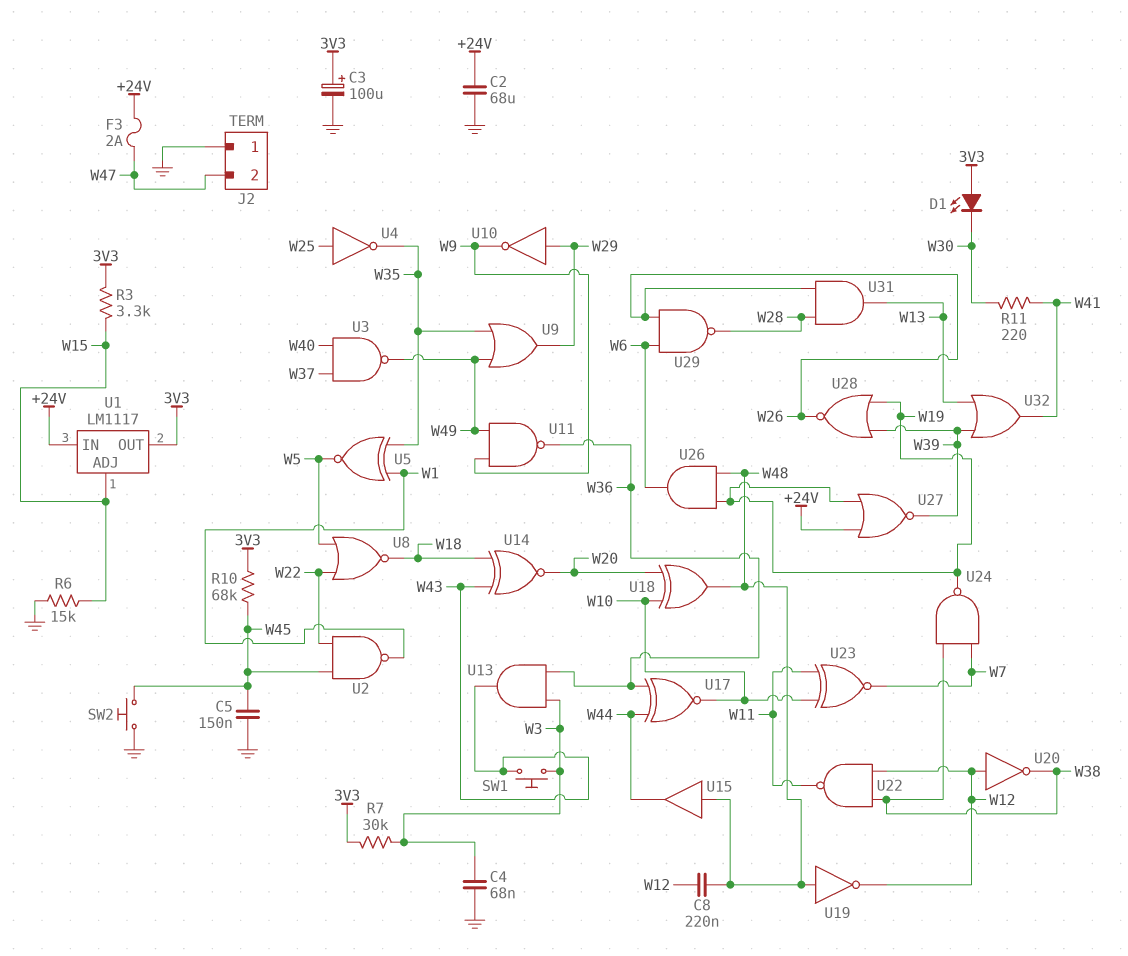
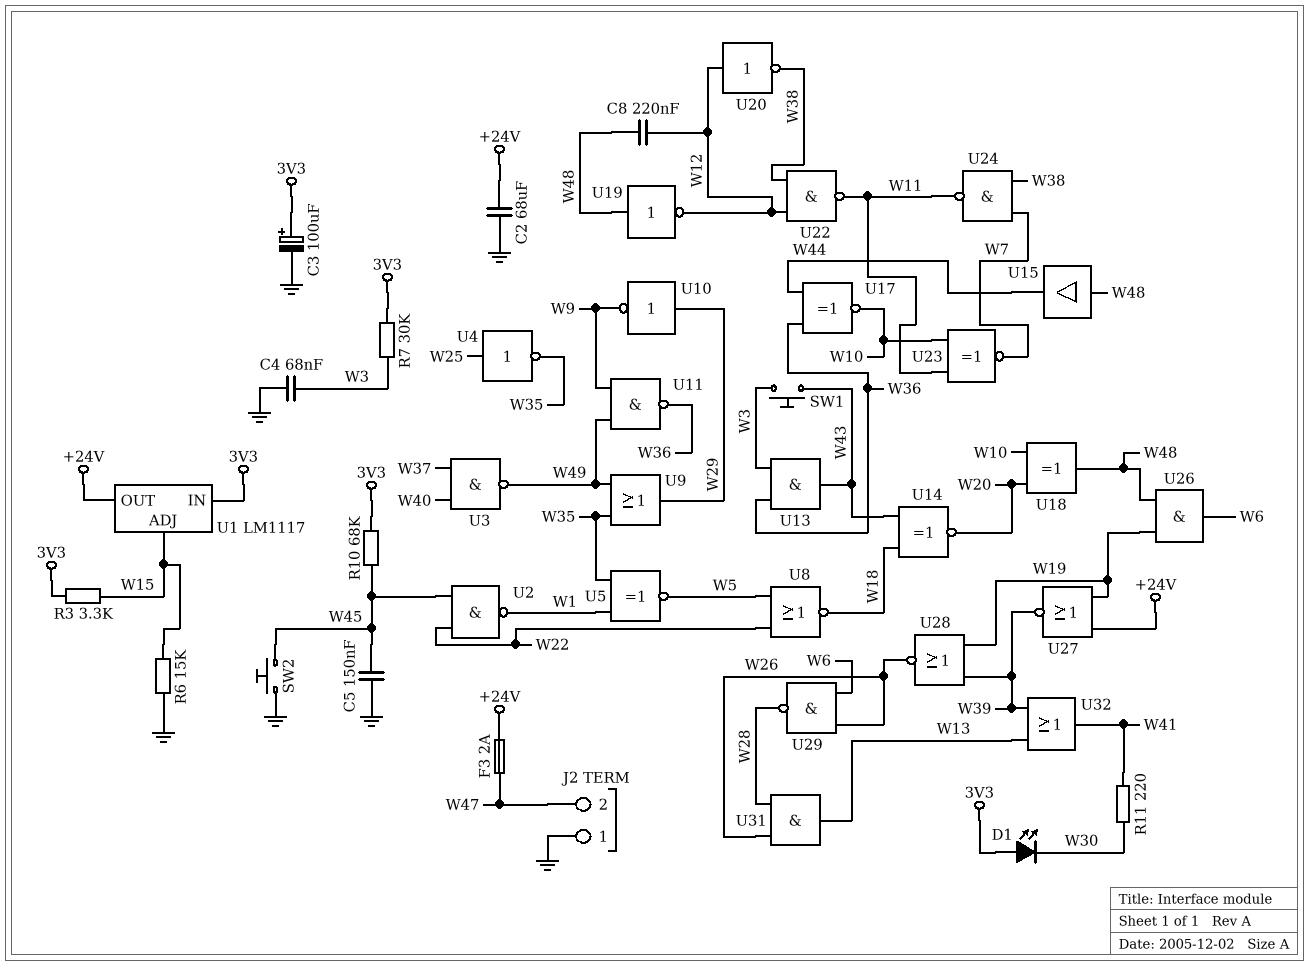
U1 pin IN: +24V -> 3V3
U1 pin OUT: 3V3 -> +24V
U24: NAND (in W7, in W38, out W19) -> NAND (in W7, in W38, out W11)

